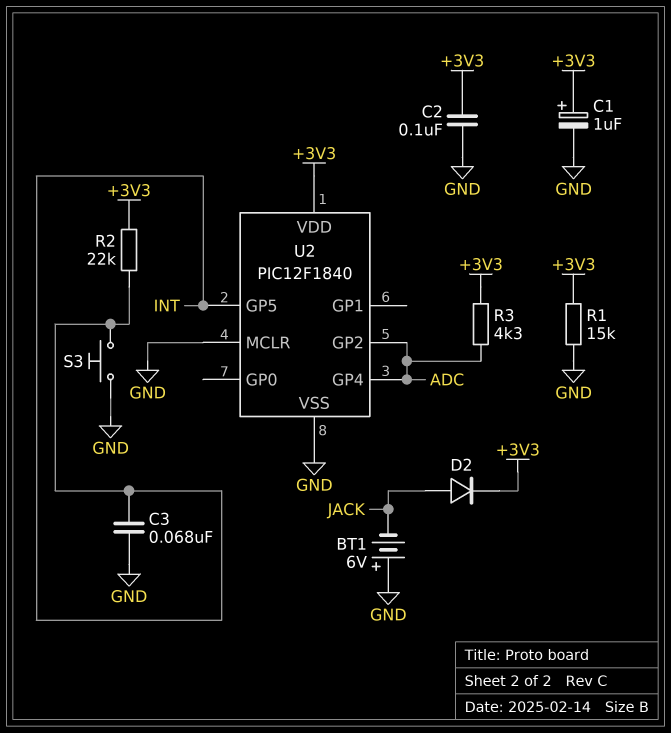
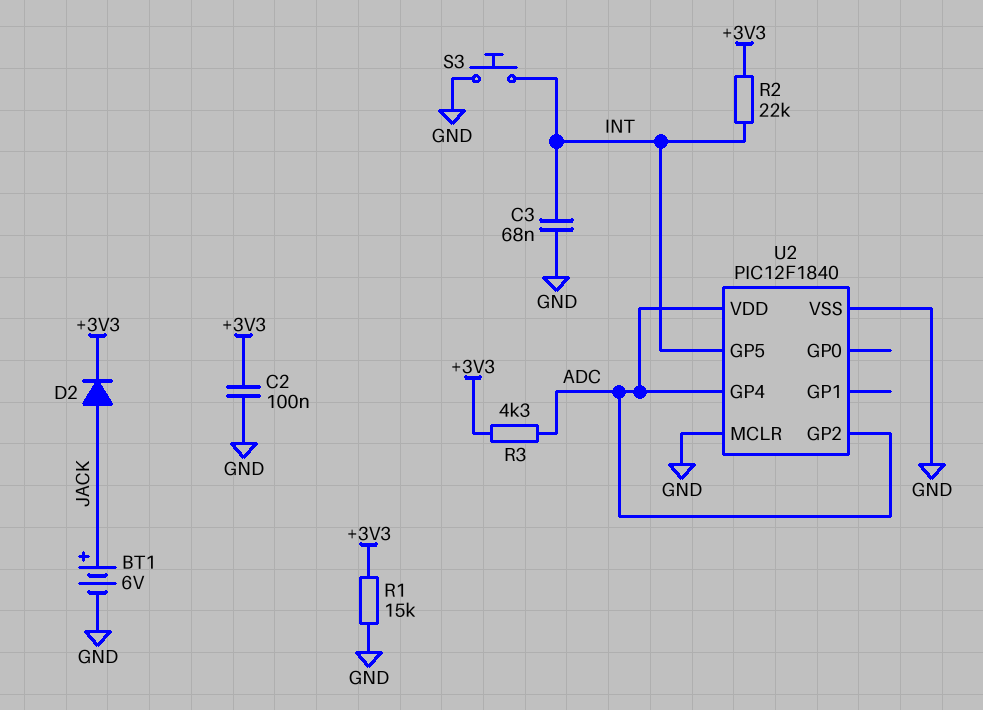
BT1: 6V (plus GND, minus JACK) -> 6V (plus JACK, minus GND)
C1: 1uF (plus +3V3, minus GND) -> none
U2 pin VDD: +3V3 -> ADC

